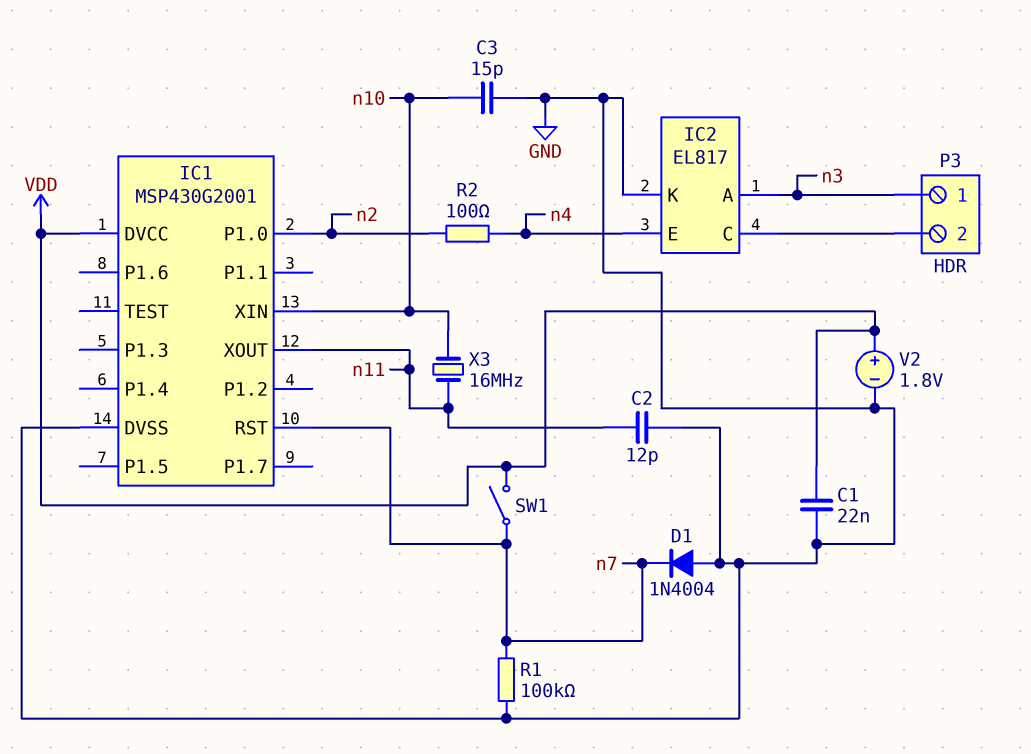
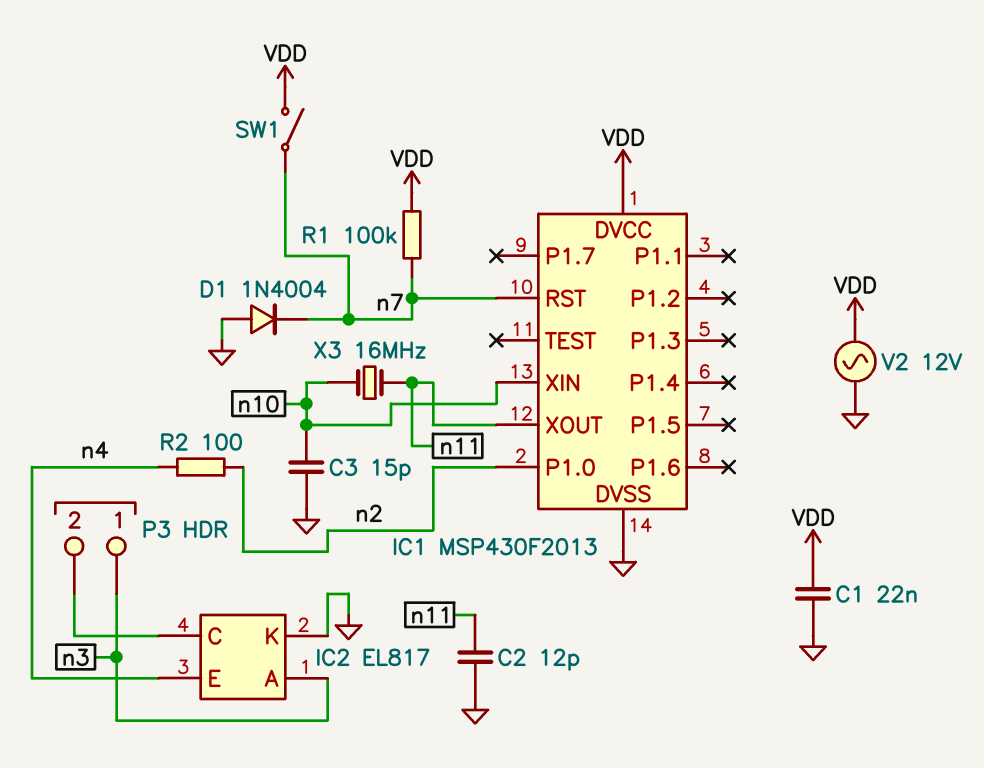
IC1: MSP430G2001 -> MSP430F2013
R1: 100k (GND, n7) -> 100k (VDD, n7)
V2: 1.8V (plus VDD, minus GND) -> AC 12V (GND, VDD)

